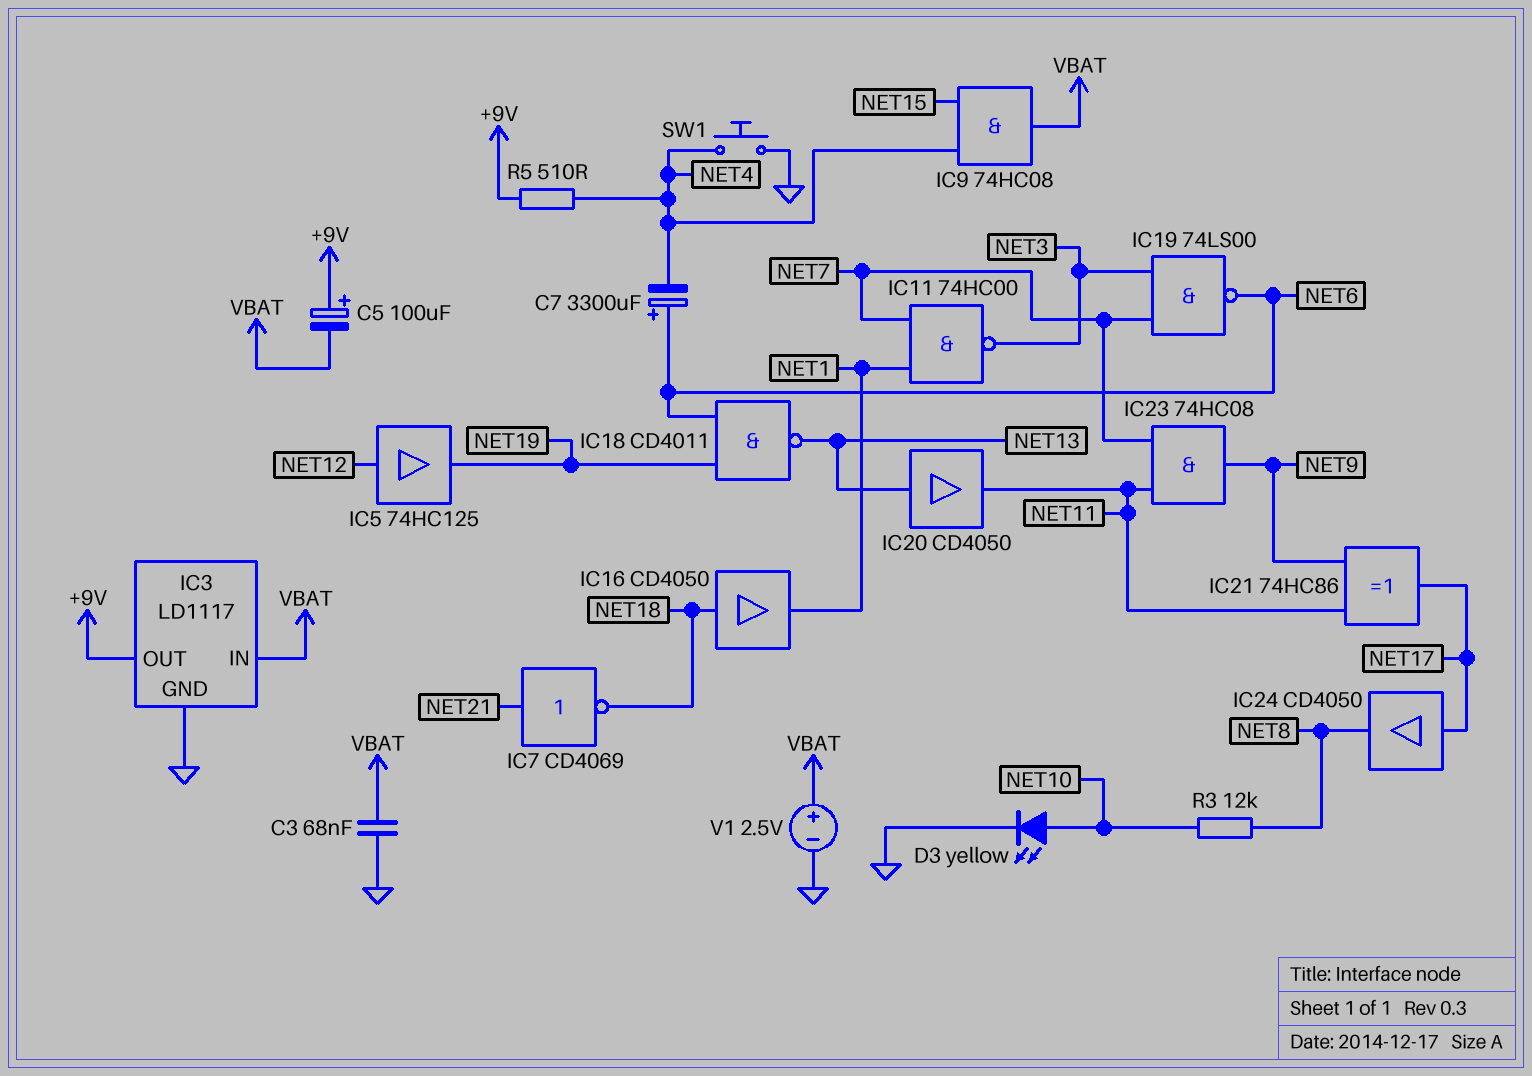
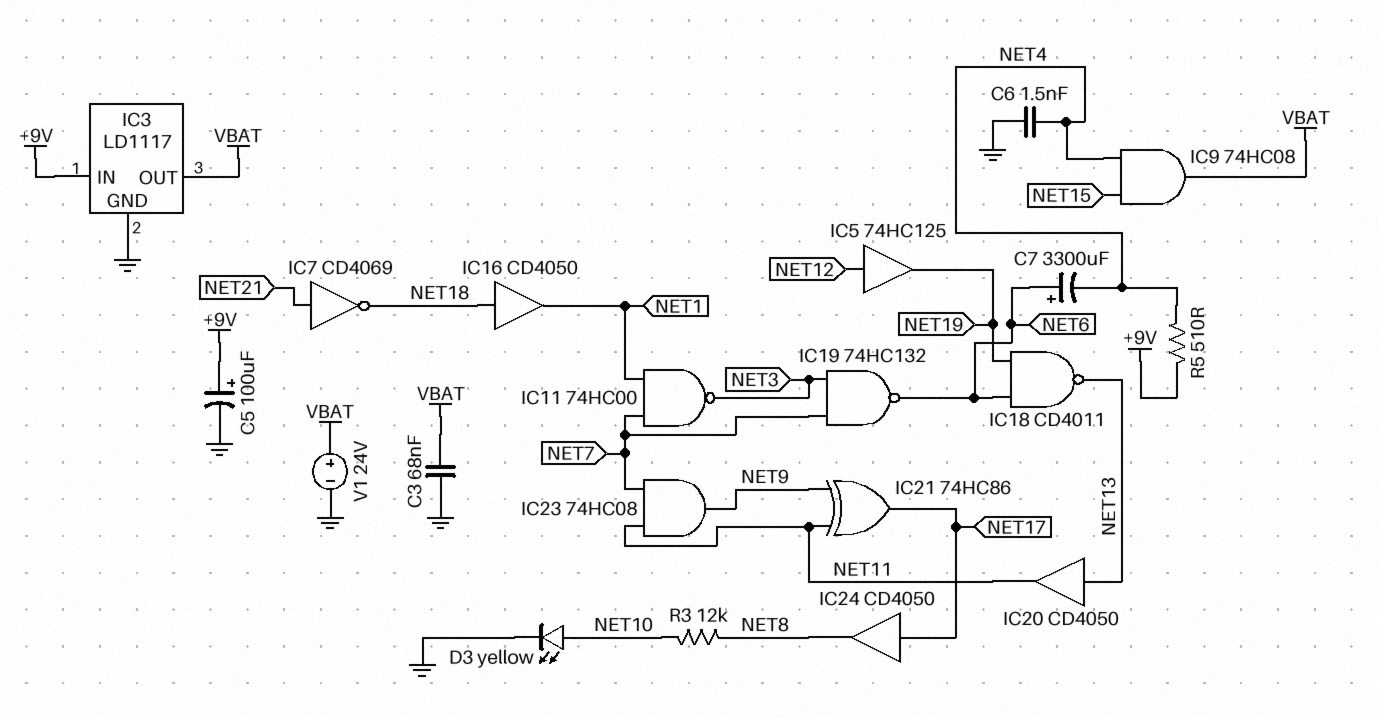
C5: 100uF (plus +9V, minus VBAT) -> 100uF (plus +9V, minus GND)
C6: none -> 1.5nF (GND, NET4)
IC3 pin IN: VBAT -> +9V
IC3 pin OUT: +9V -> VBAT
IC19: NAND 74LS00 (in NET3, in NET7, out NET6) -> NAND 74HC132 (in NET3, in NET7, out NET6)
SW1: button (GND, NET4) -> none
V1: 2.5V (plus VBAT, minus GND) -> 24V (plus VBAT, minus GND)

